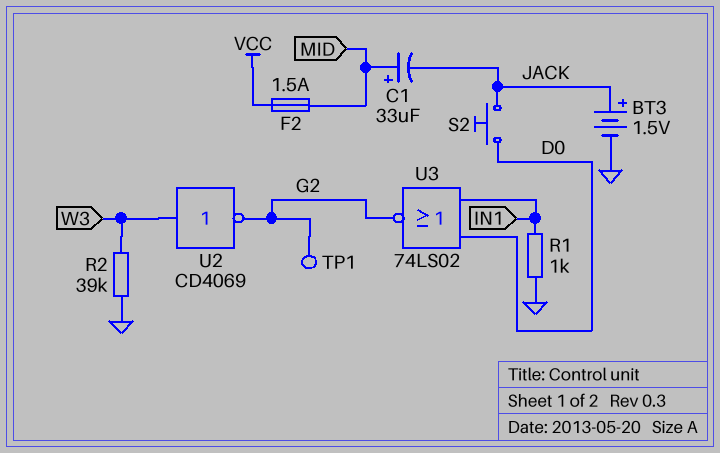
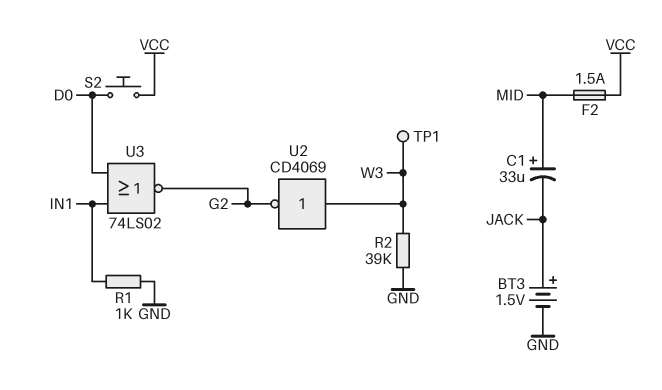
S2: button (D0, JACK) -> button (D0, VCC)
TP1: test point (G2) -> test point (W3)

